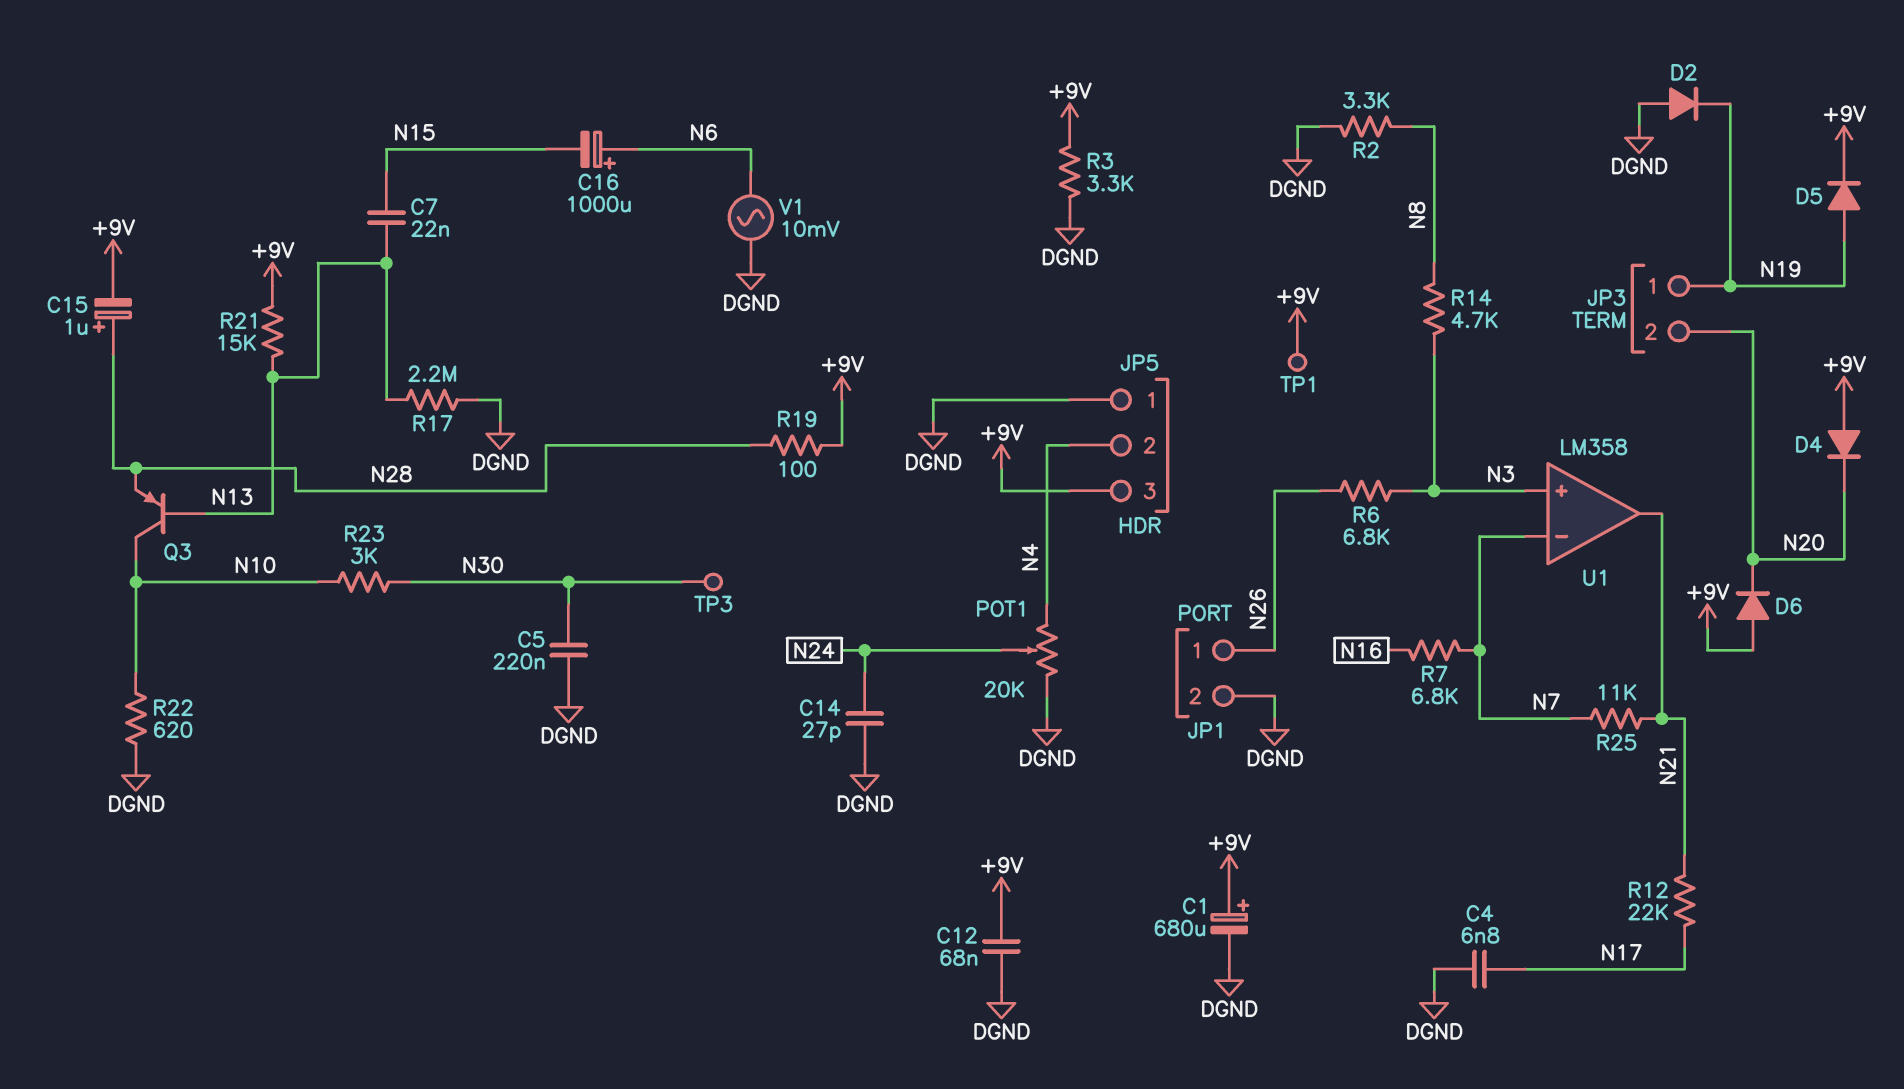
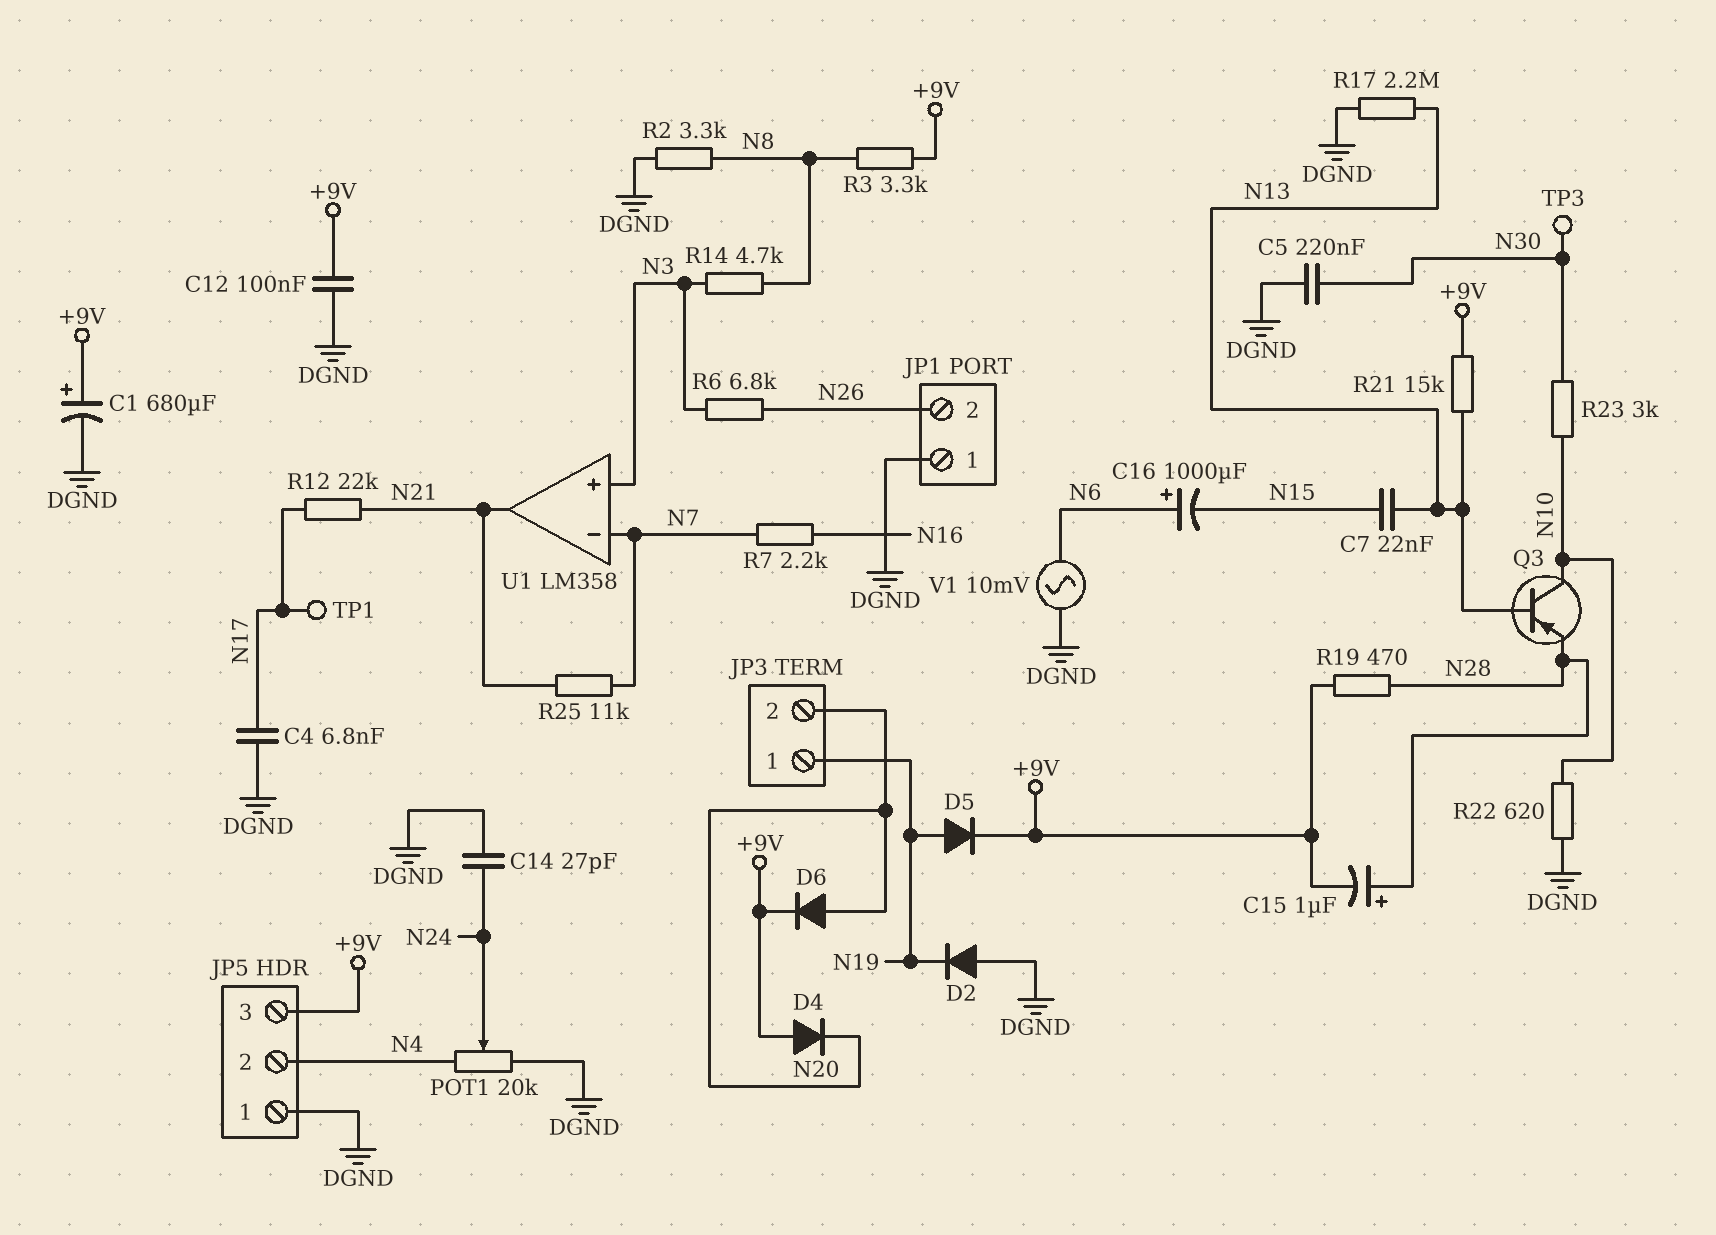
C12: 68nF (+9V, DGND) -> 100nF (+9V, DGND)
D6: diode (A +9V, K N20) -> diode (A N20, K +9V)
JP1 pin 1: N26 -> DGND
JP1 pin 2: DGND -> N26
R3: 3.3k (+9V, DGND) -> 3.3k (+9V, N8)
R7: 6.8k (N7, N16) -> 2.2k (N7, N16)
R19: 100 (+9V, N28) -> 470 (+9V, N28)
TP1: test point (+9V) -> test point (N17)

